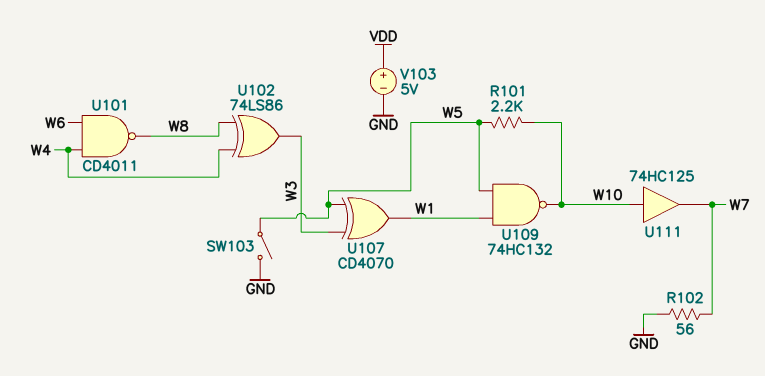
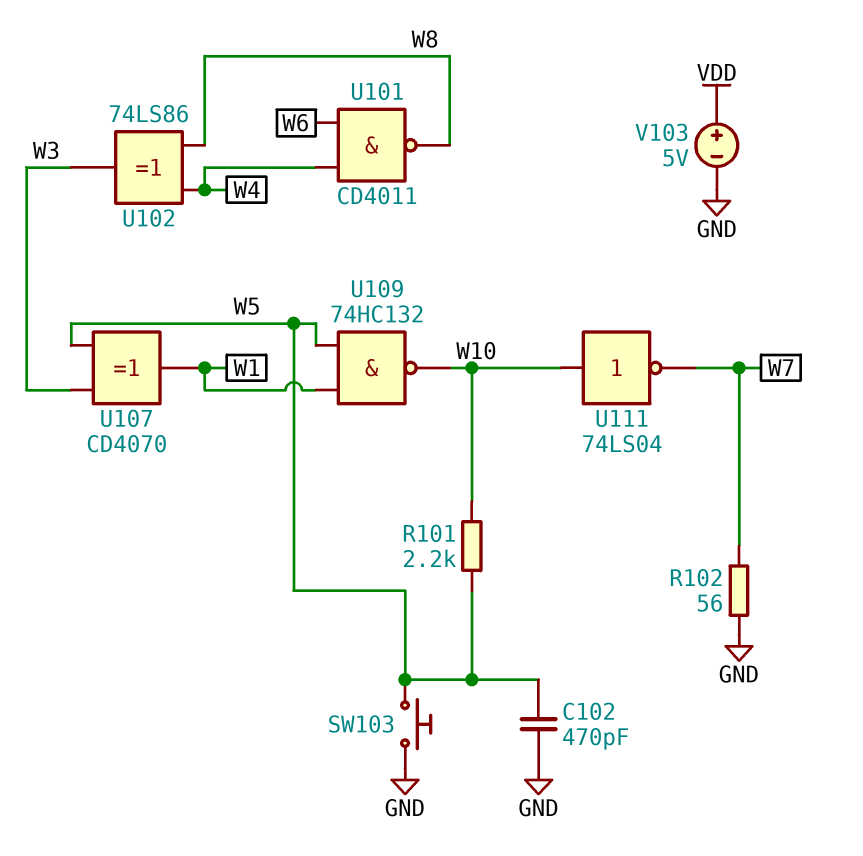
C102: none -> 470pF (GND, W5)
SW103: switch (GND, W5) -> button (GND, W5)
U111: buffer 74HC125 (in W10, out W7) -> NOT 74LS04 (in W10, out W7)

